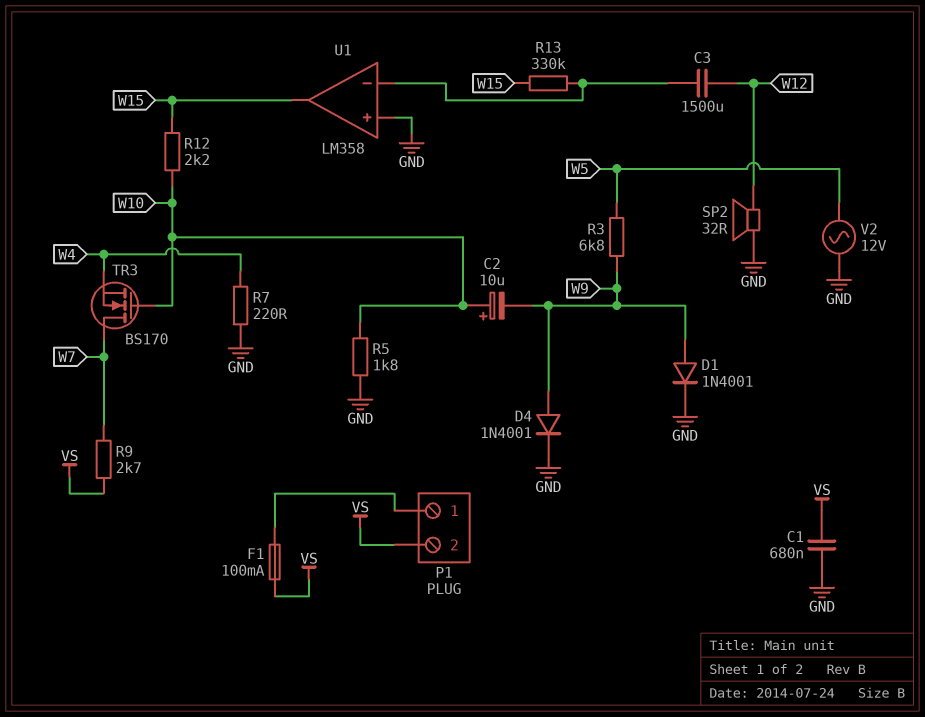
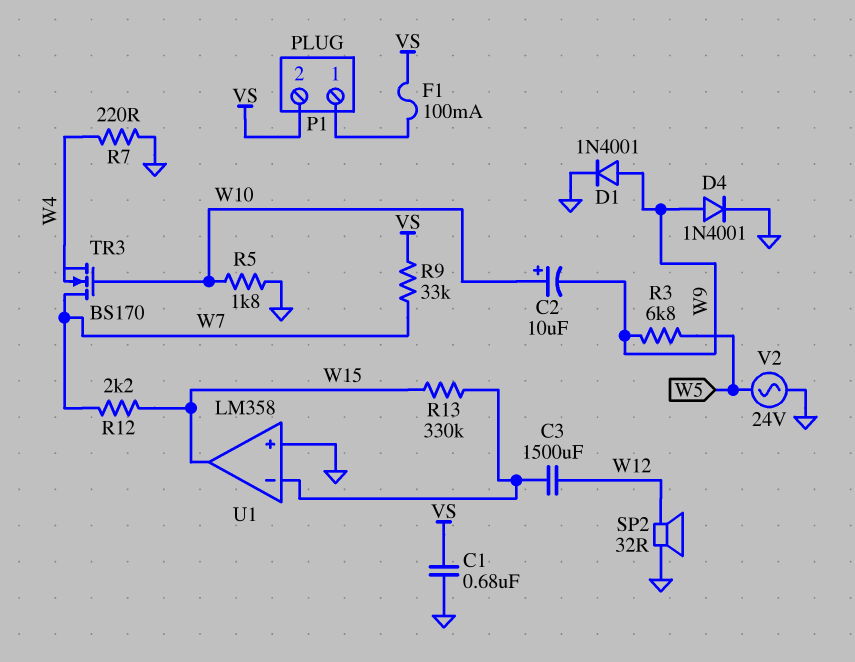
R9: 2.7k (VS, W7) -> 33k (VS, W7)
R12: 2.2k (W10, W15) -> 2.2k (W7, W15)
V2: AC 12V (GND, W5) -> AC 24V (GND, W5)

